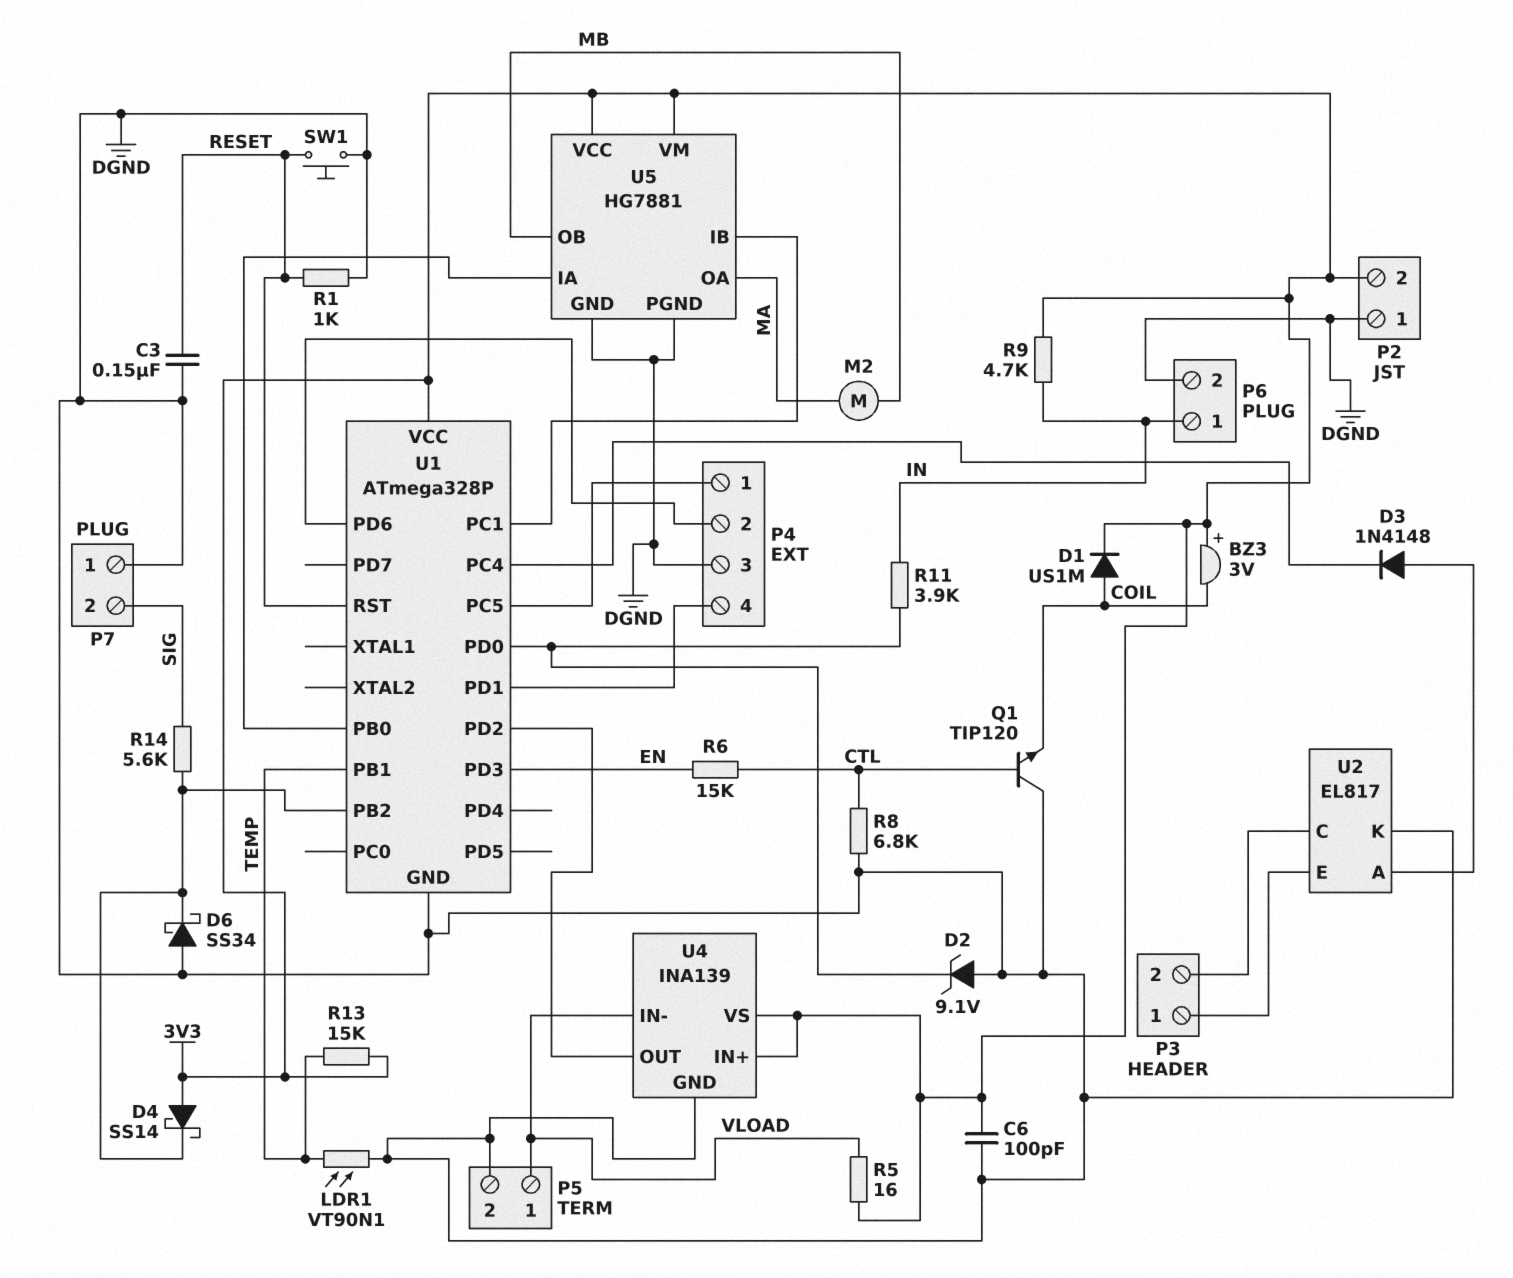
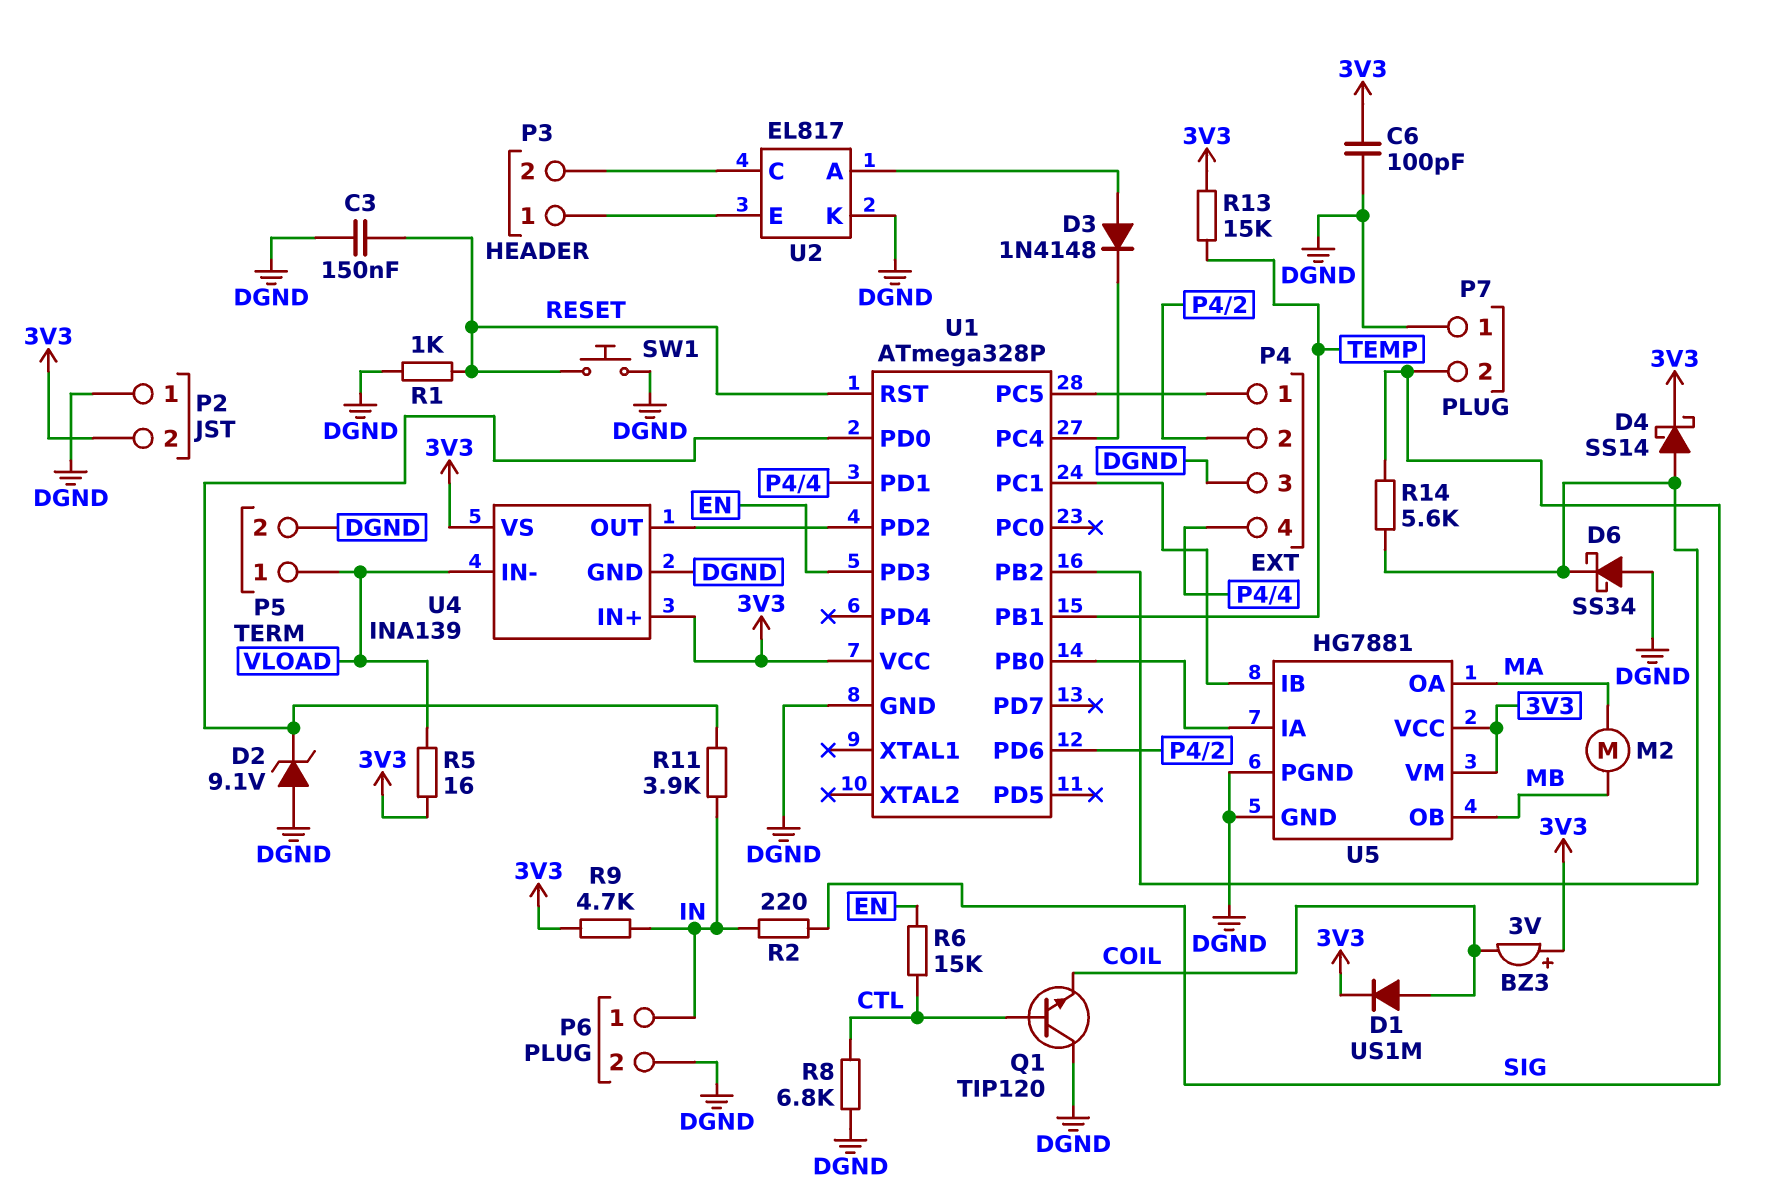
D4: schottky SS14 (A 3V3, K U1/PB2) -> schottky SS14 (A U1/PB2, K 3V3)
LDR1: VT90N1 (DGND, TEMP) -> none
R2: none -> 220 (IN, SIG)

